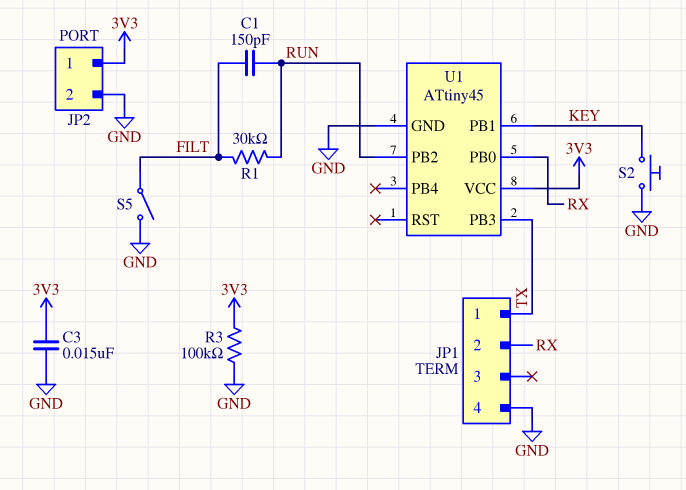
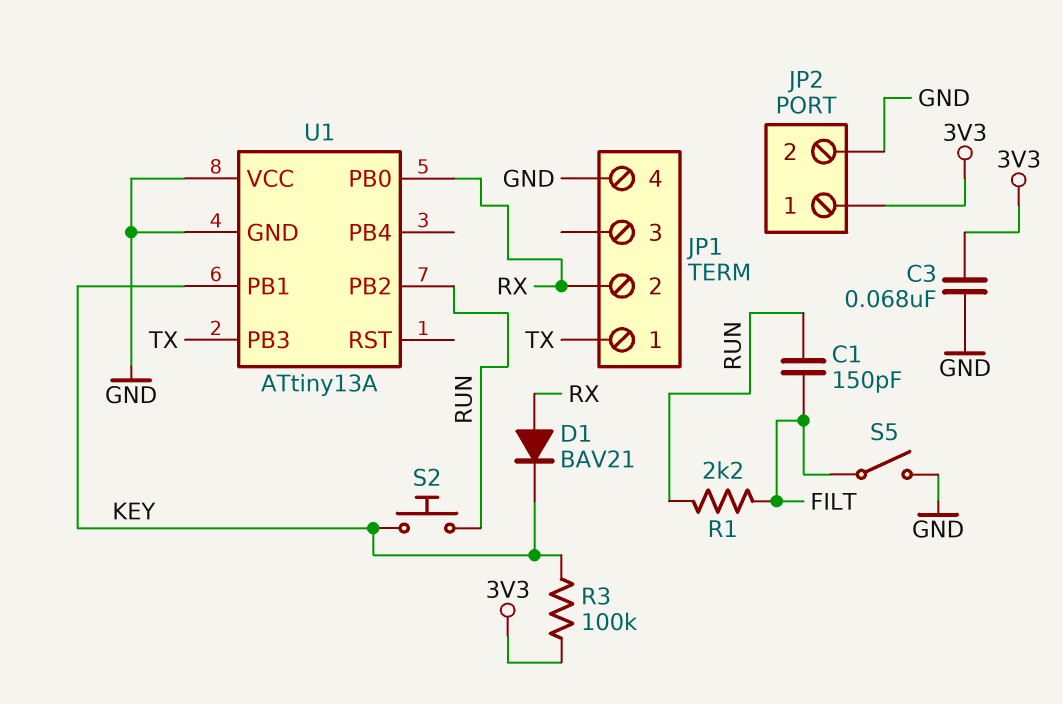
C3: 15nF (3V3, GND) -> 68nF (3V3, GND)
D1: none -> diode BAV21 (A RX, K KEY)
R1: 30k (FILT, RUN) -> 2.2k (FILT, RUN)
R3: 100k (3V3, GND) -> 100k (3V3, KEY)
S2: button (GND, KEY) -> button (KEY, RUN)
U1: ATtiny45 -> ATtiny13A
U1 pin VCC: 3V3 -> GND

